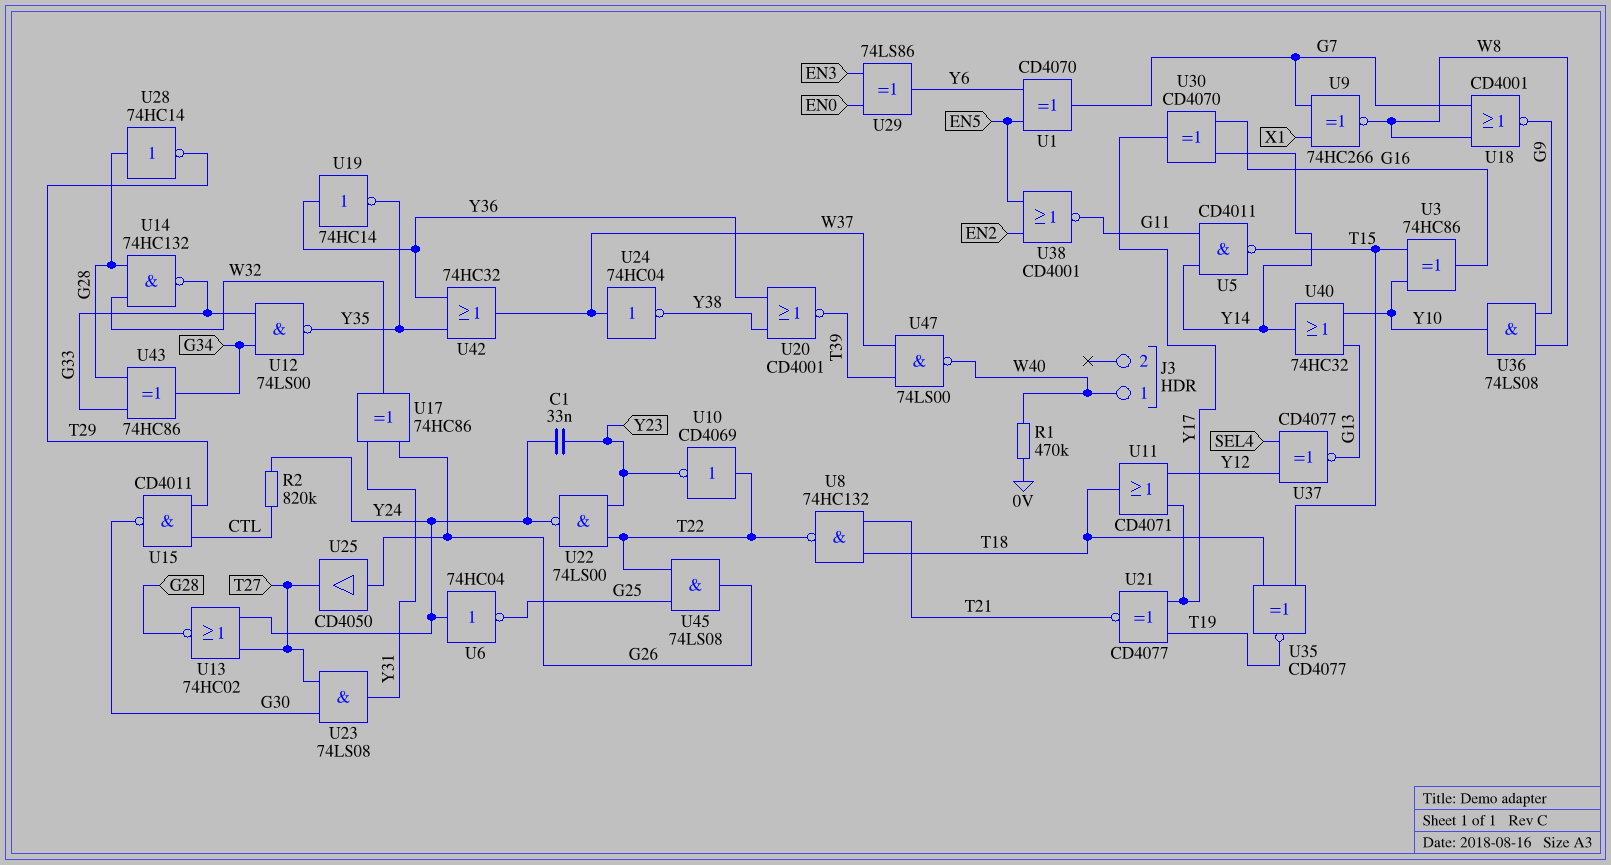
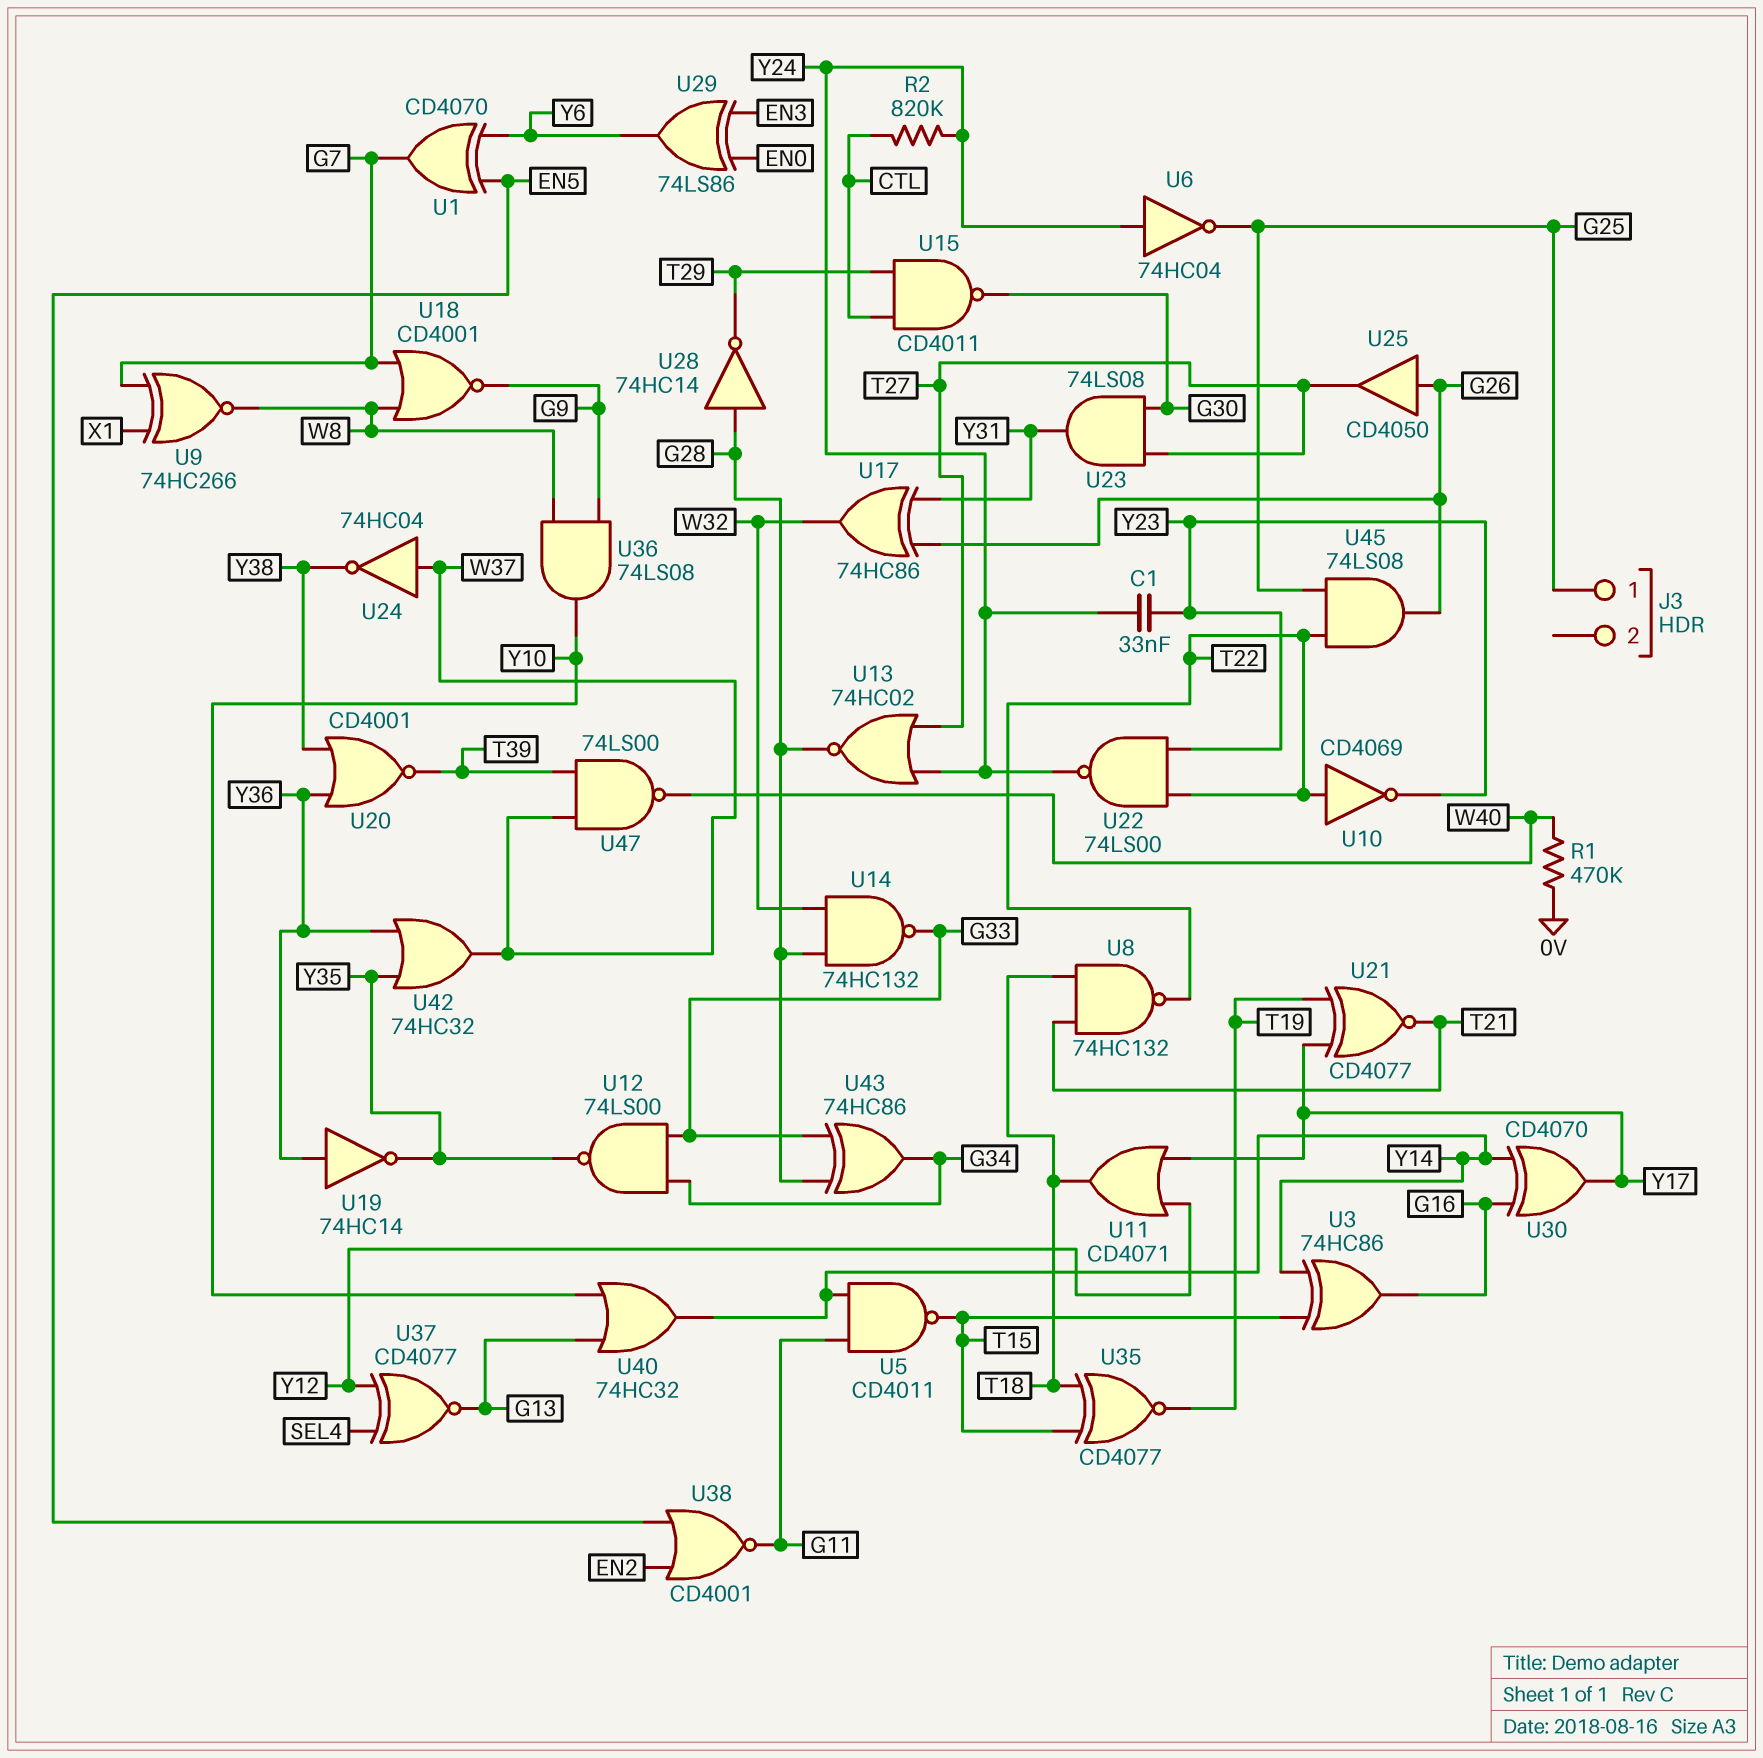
J3 pin 1: W40 -> G25
U3: XOR 74HC86 (in T15, in Y10, out G16) -> XOR 74HC86 (in T15, in Y14, out G16)

